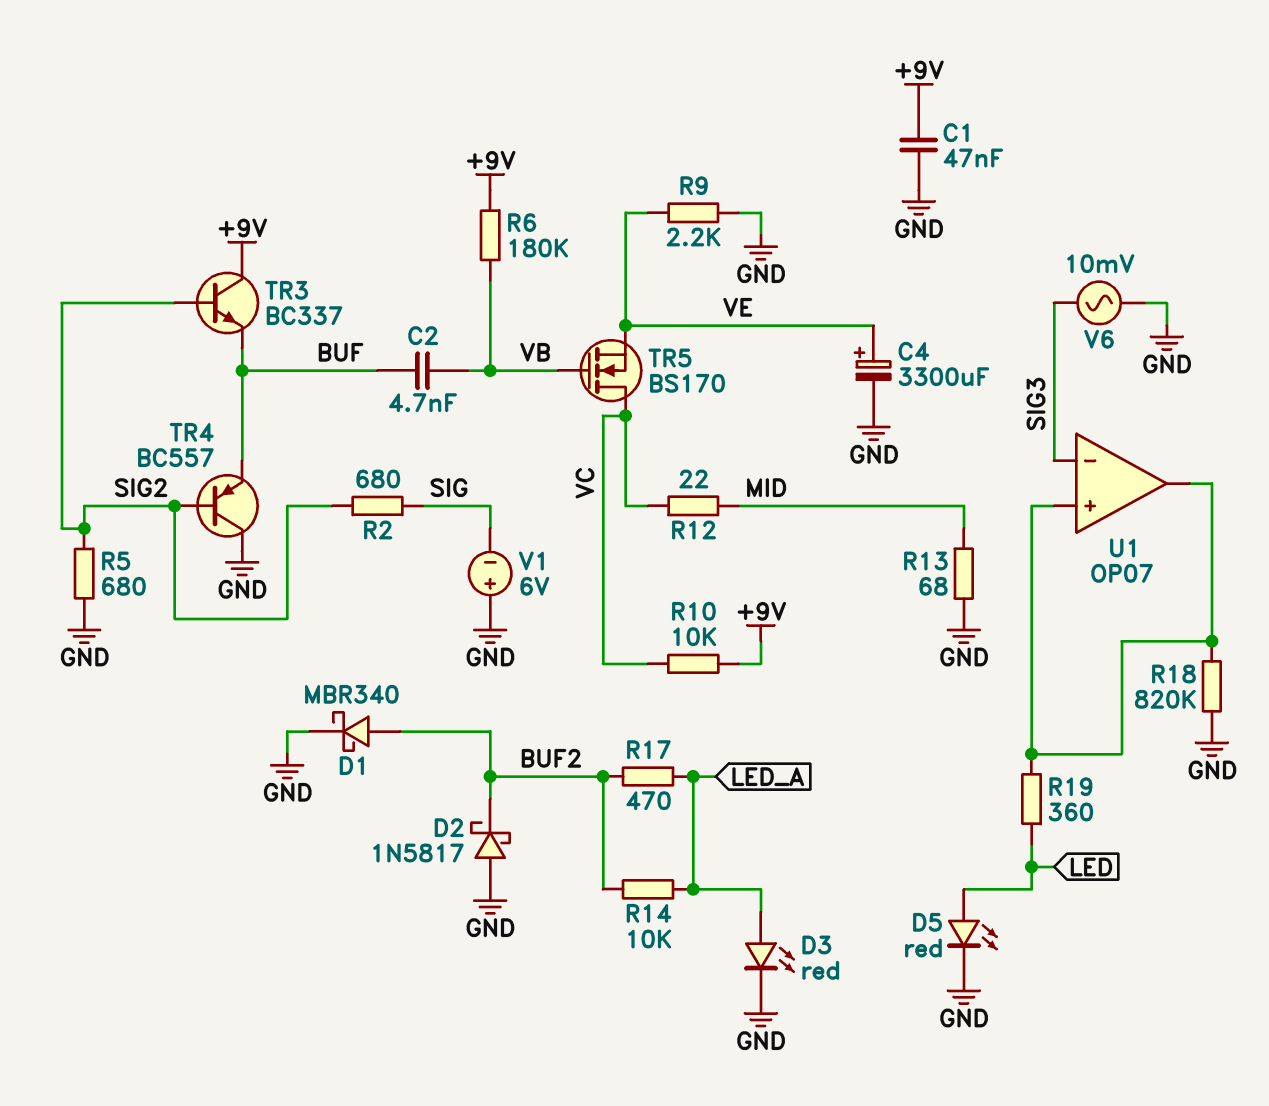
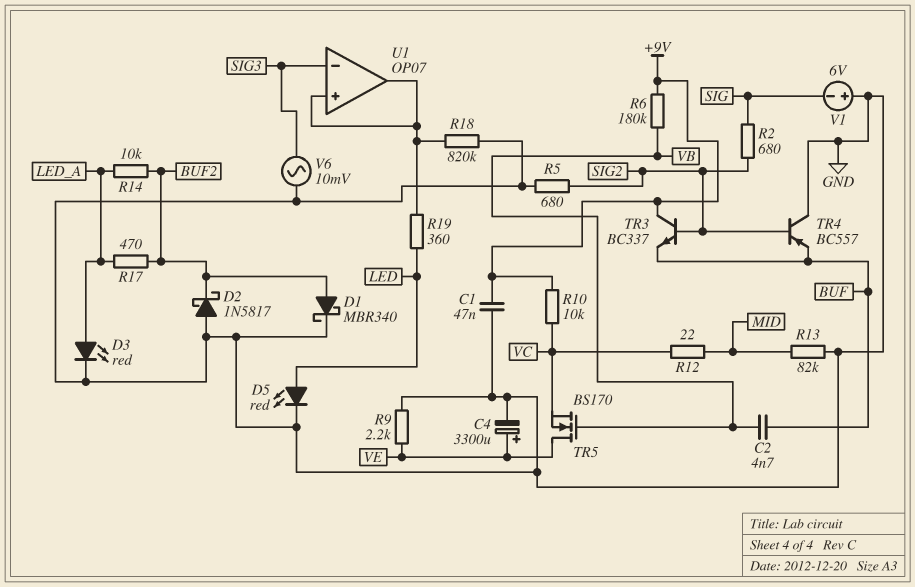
R13: 68 (GND, MID) -> 82k (GND, MID)
TR5: NMOS BS170 (G VB, D VC, S VE) -> NMOS BS170 (G VB, D VE, S VC)

